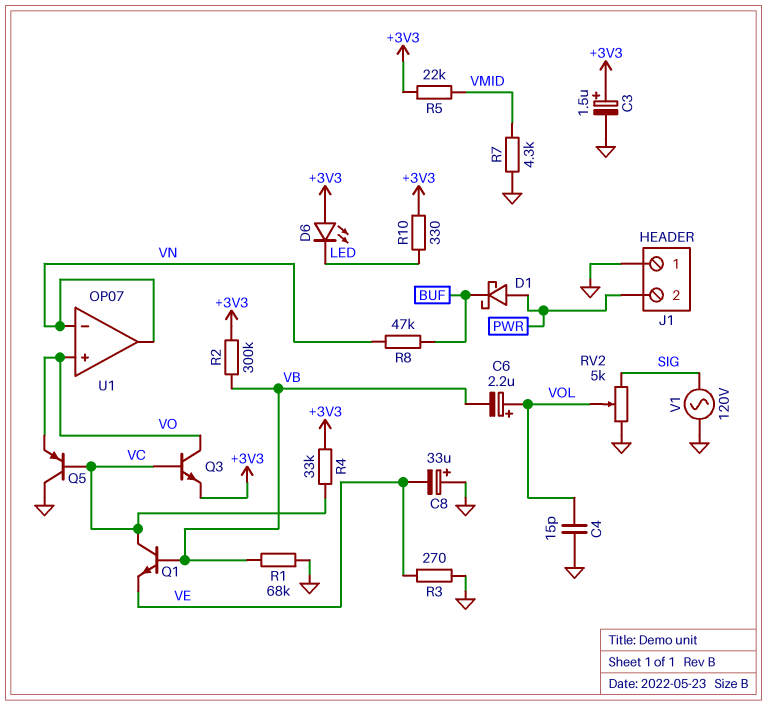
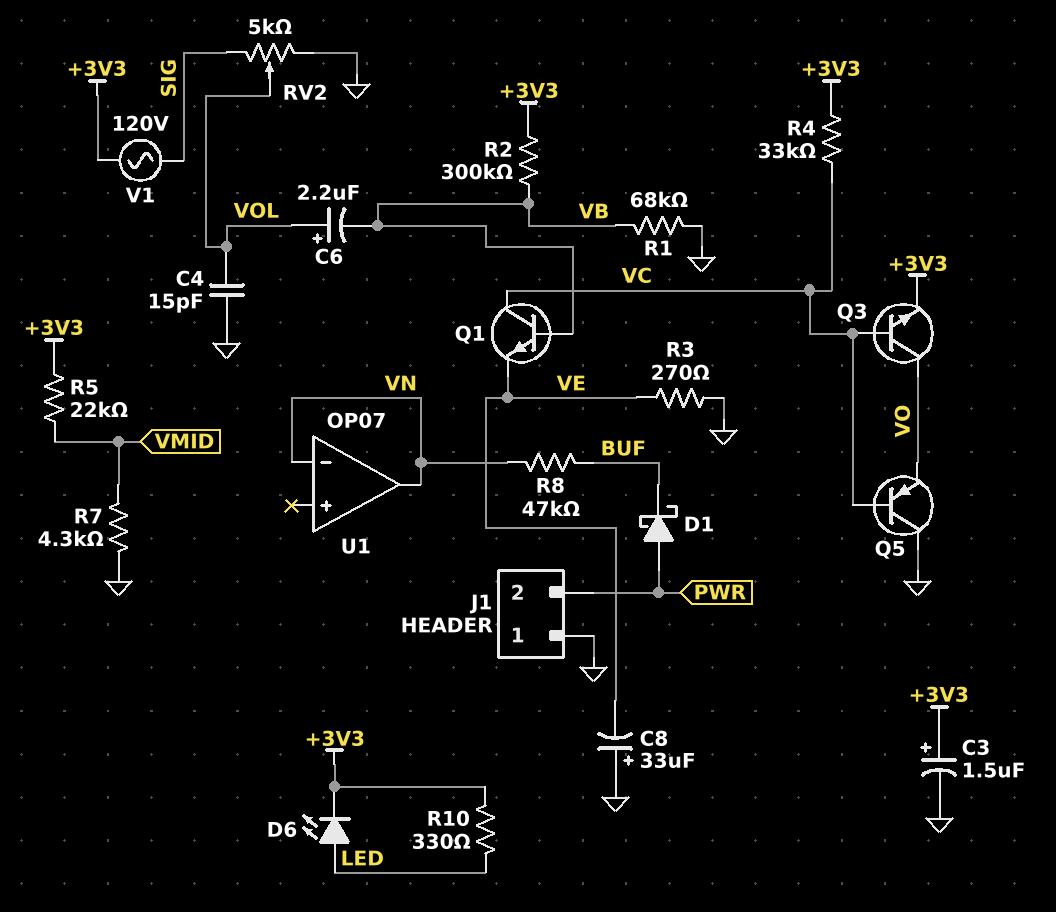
D6: LED (A +3V3, K LED) -> LED (A LED, K +3V3)
U1 pin in+: VO -> none
V1: AC 120V (GND, SIG) -> AC 120V (+3V3, SIG)

